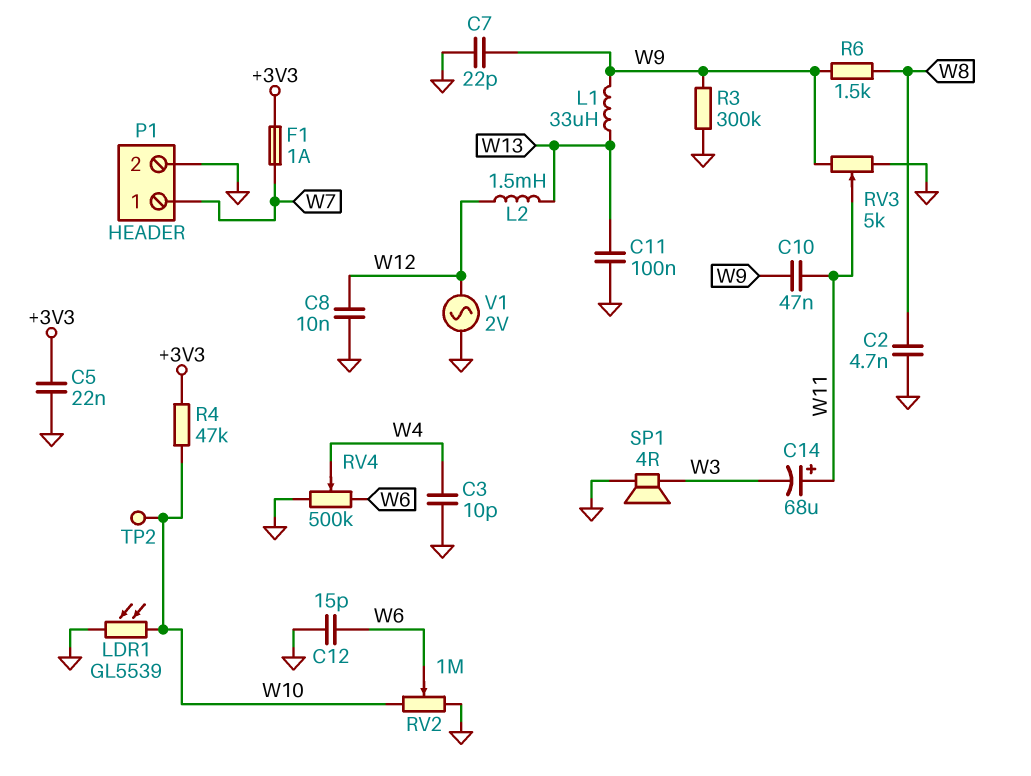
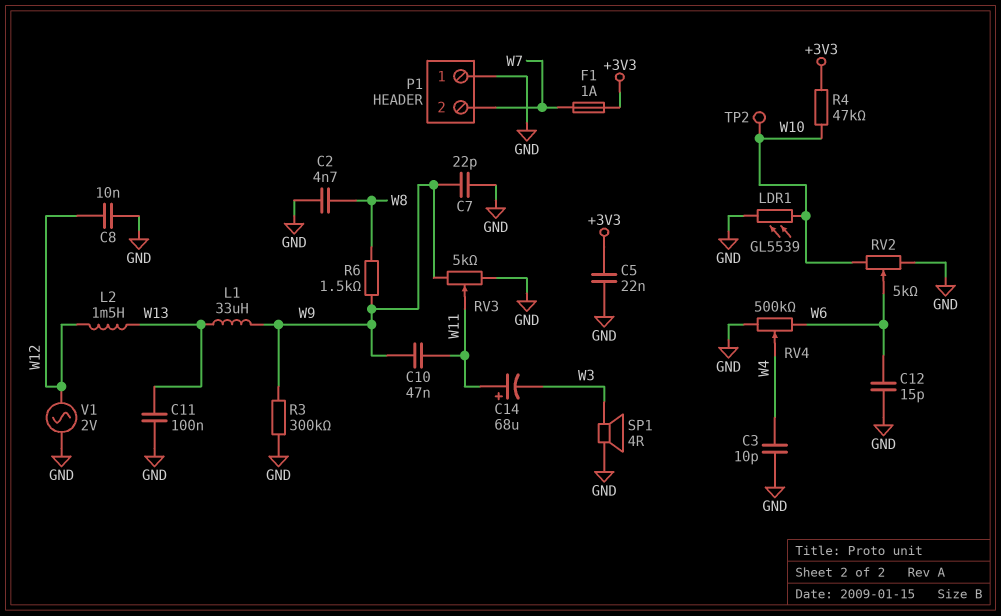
P1 pin 1: W7 -> GND
P1 pin 2: GND -> W7
RV2: 1M (GND, W10, wiper W6) -> 5k (GND, W10, wiper W6)

